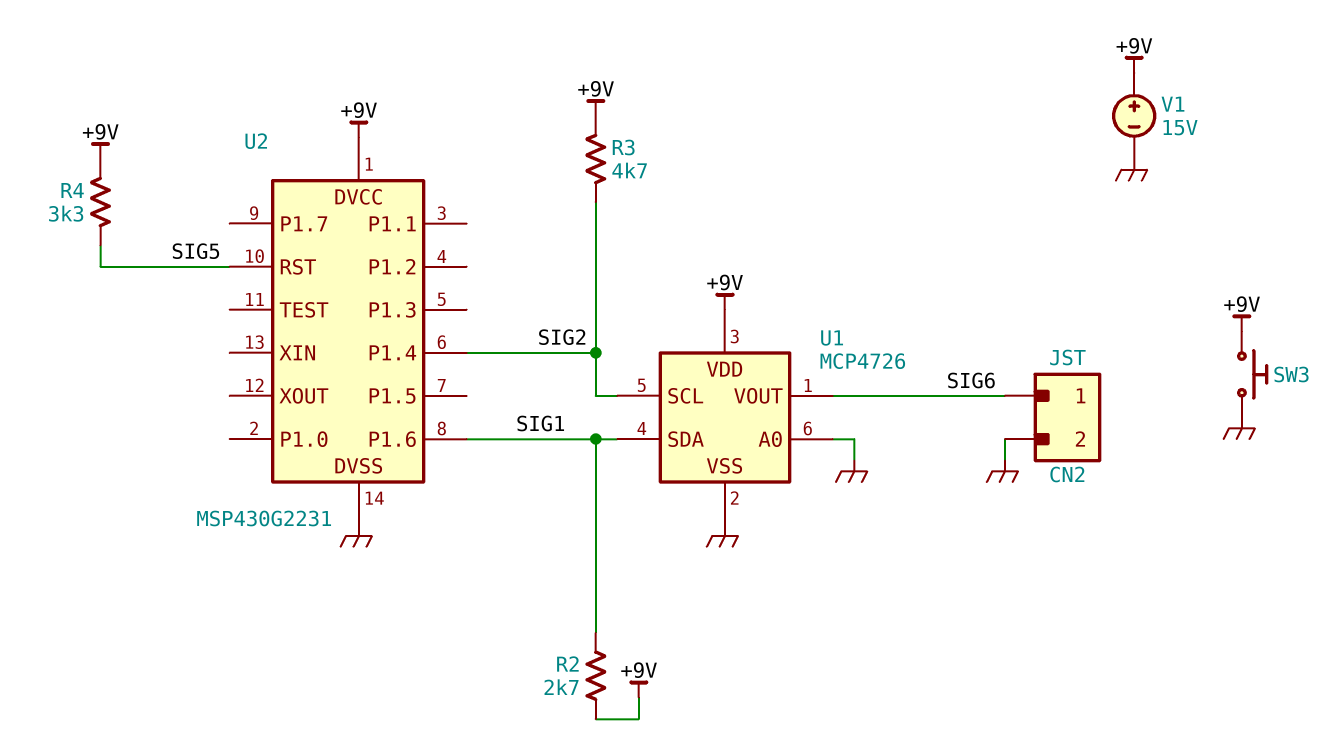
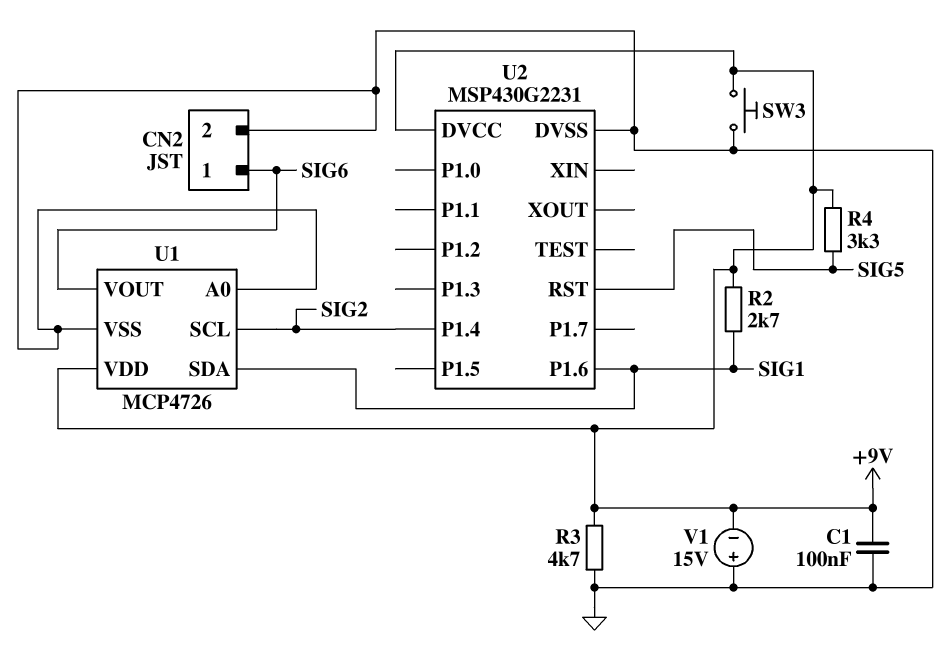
C1: none -> 100nF (+9V, GND)
R3: 4.7k (+9V, SIG2) -> 4.7k (+9V, GND)
V1: 15V (plus +9V, minus GND) -> 15V (plus GND, minus +9V)

